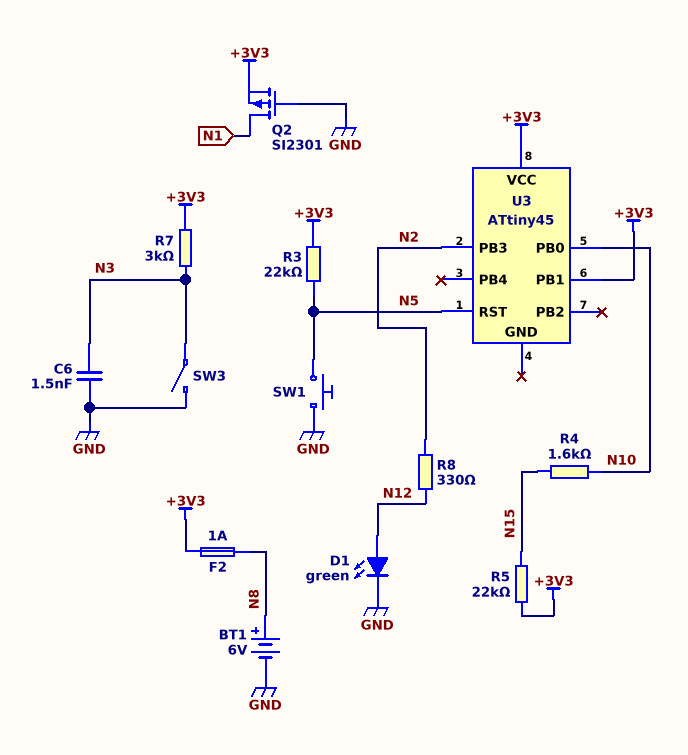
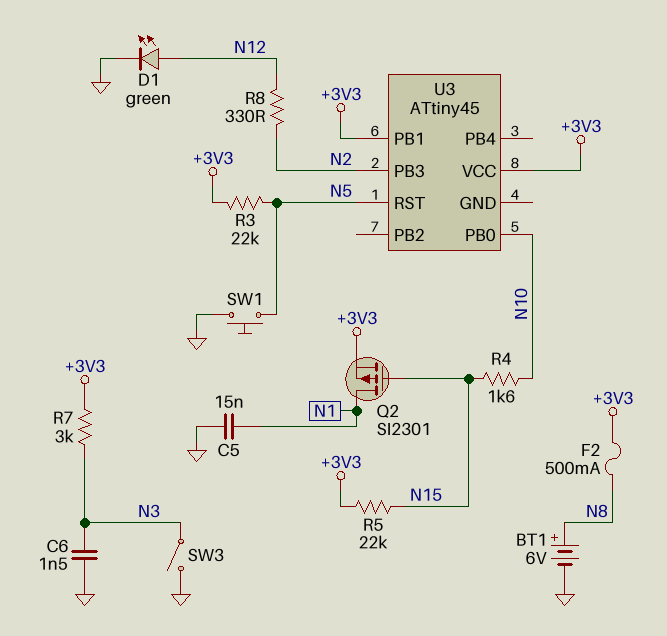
C5: none -> 15nF (GND, N1)
F2: 1A (+3V3, N8) -> 500mA (+3V3, N8)
Q2: PMOS SI2301 (G GND, D N1, S +3V3) -> PMOS SI2301 (G N15, D N1, S +3V3)

